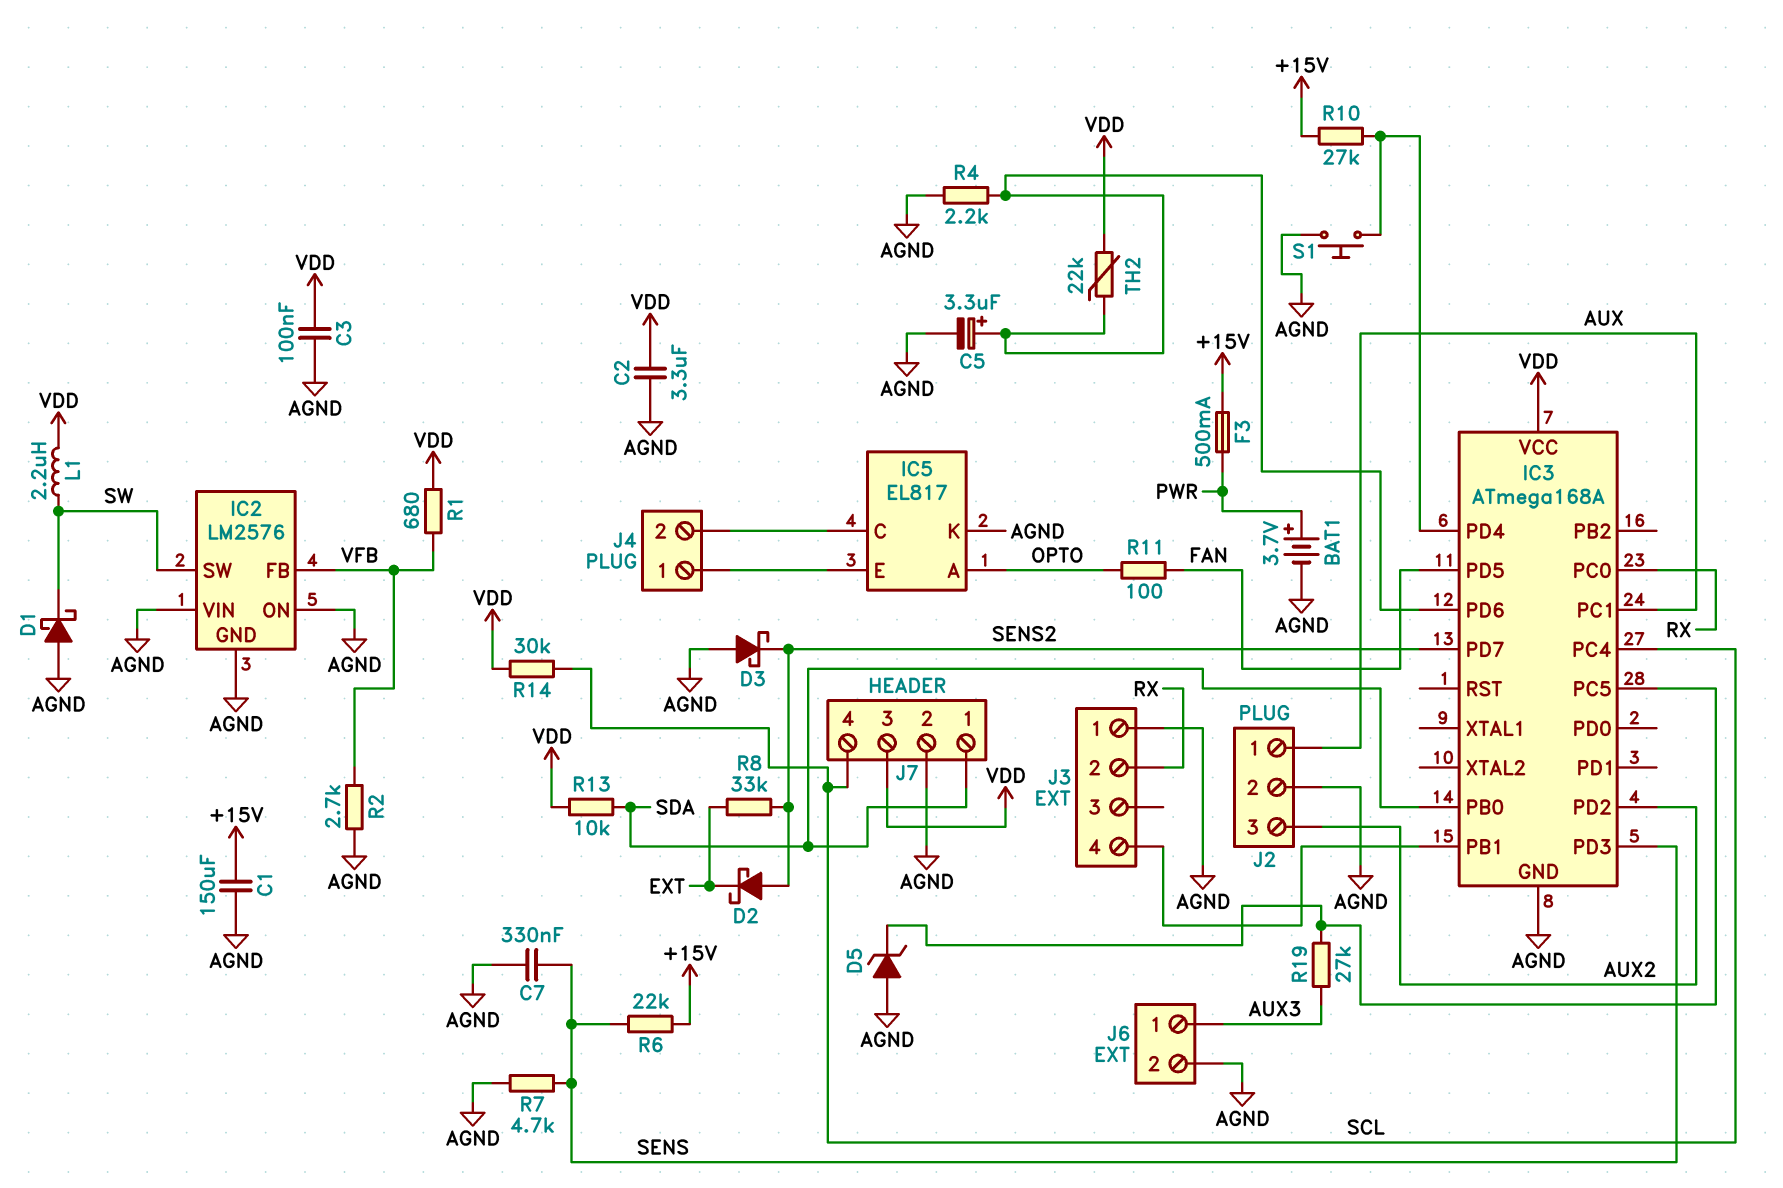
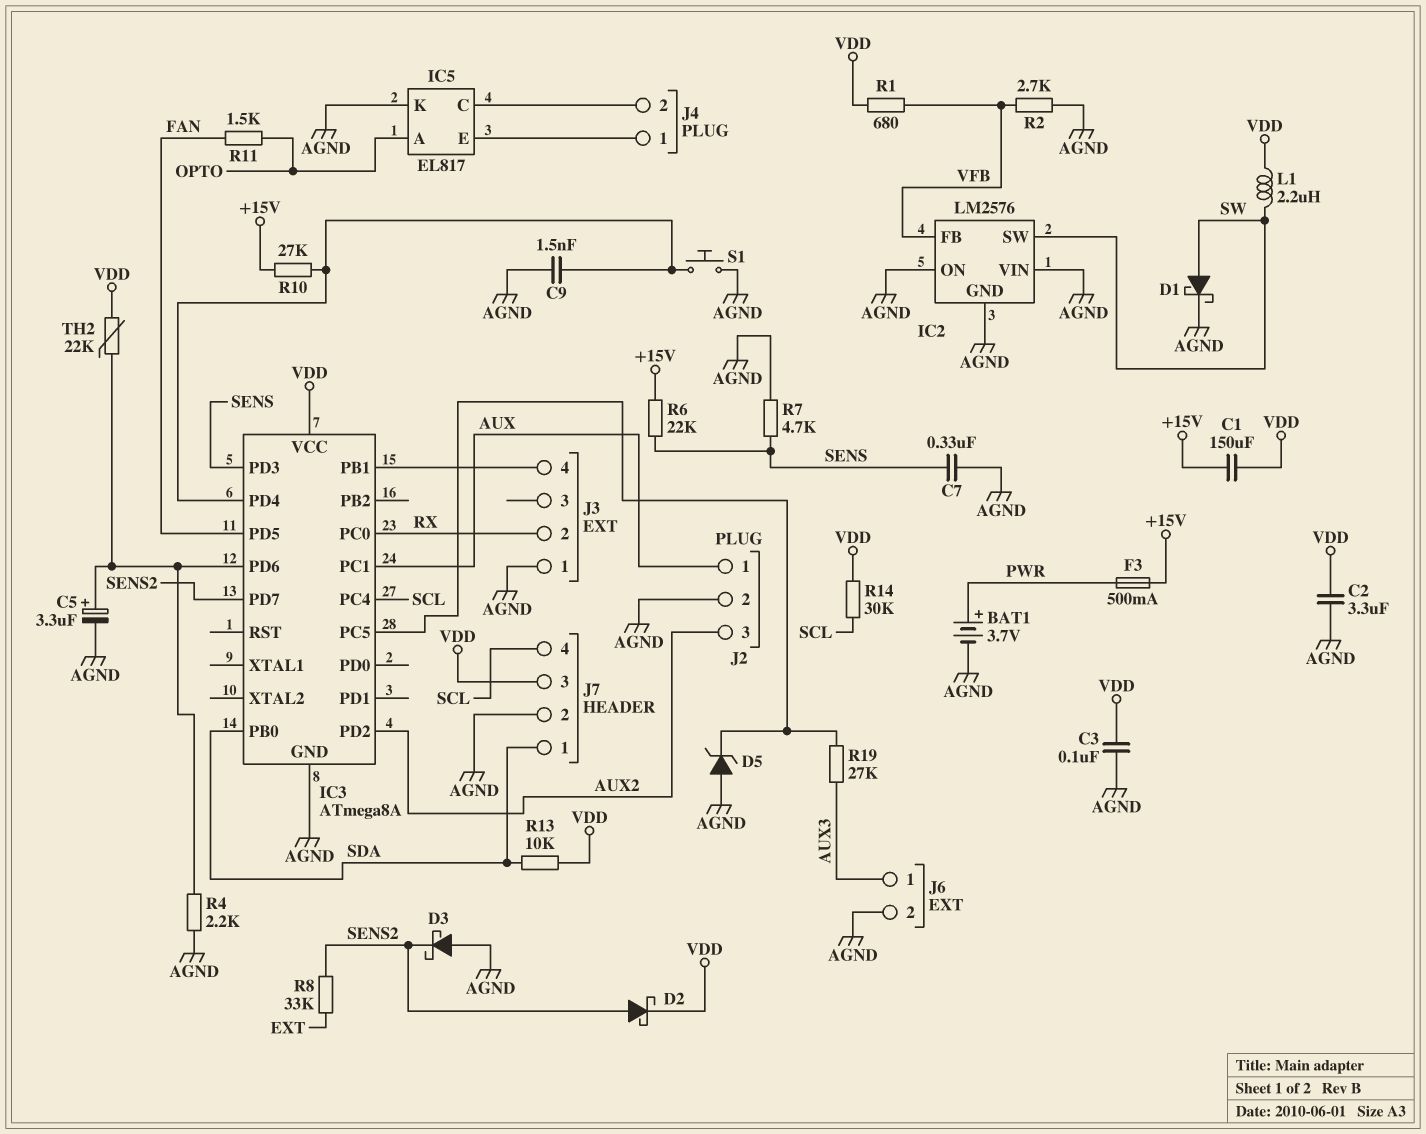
C1: 150uF (+15V, AGND) -> 150uF (+15V, VDD)
C9: none -> 1.5nF (AGND, IC3/PD4)
D1: schottky (A AGND, K SW) -> schottky (A SW, K AGND)
D2: schottky (A SENS2, K EXT) -> schottky (A SENS2, K VDD)
IC3: ATmega168A -> ATmega8A
R11: 100 (FAN, OPTO) -> 1.5k (FAN, OPTO)

